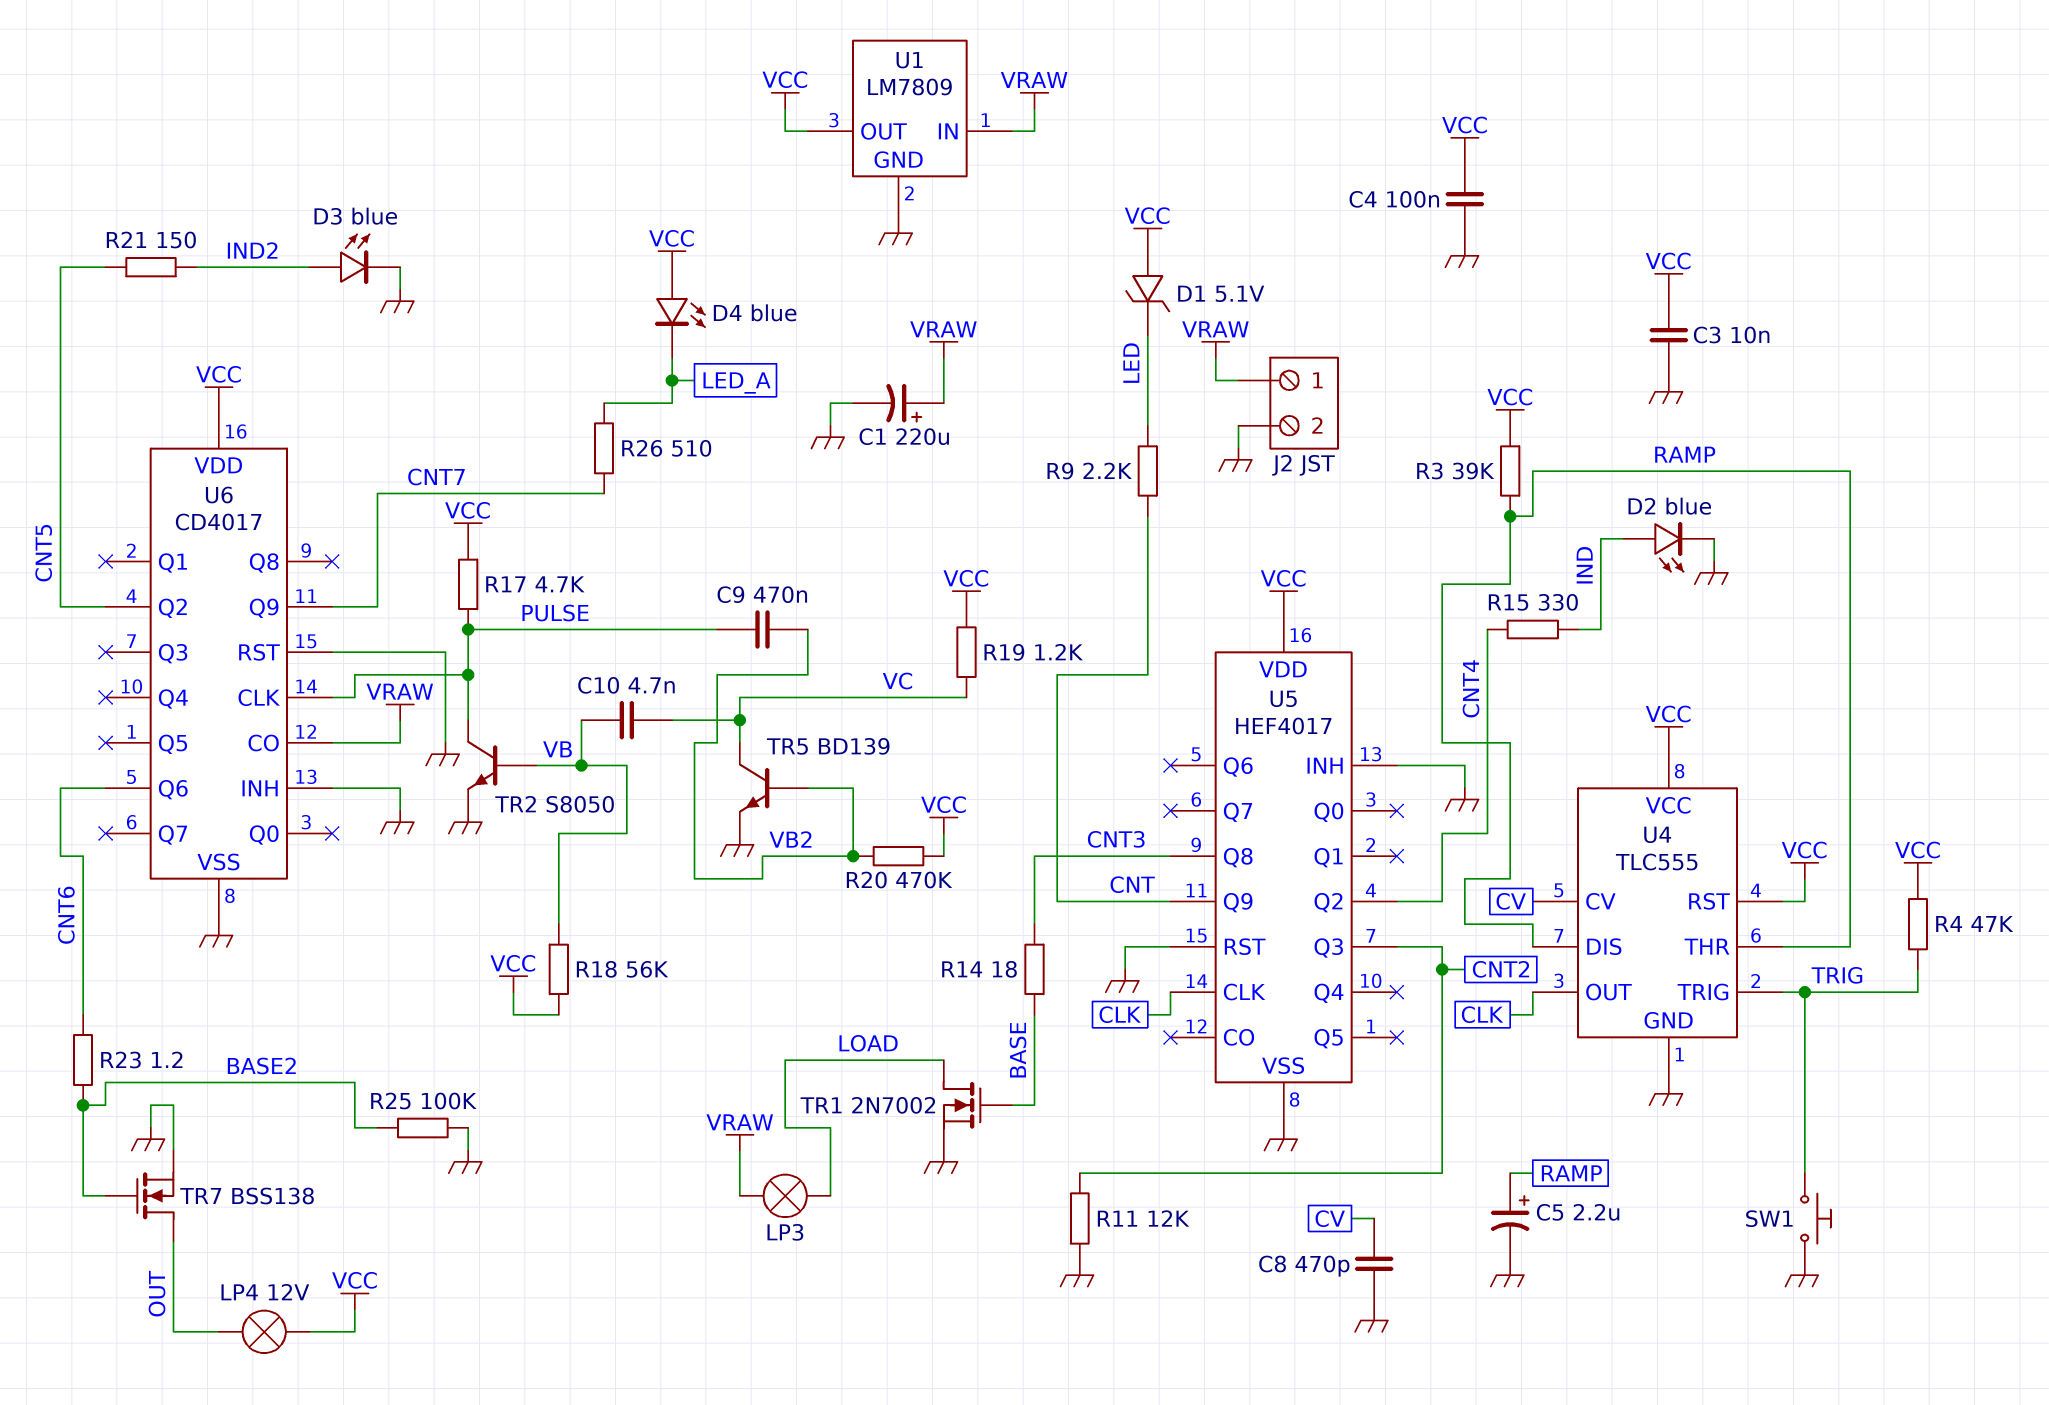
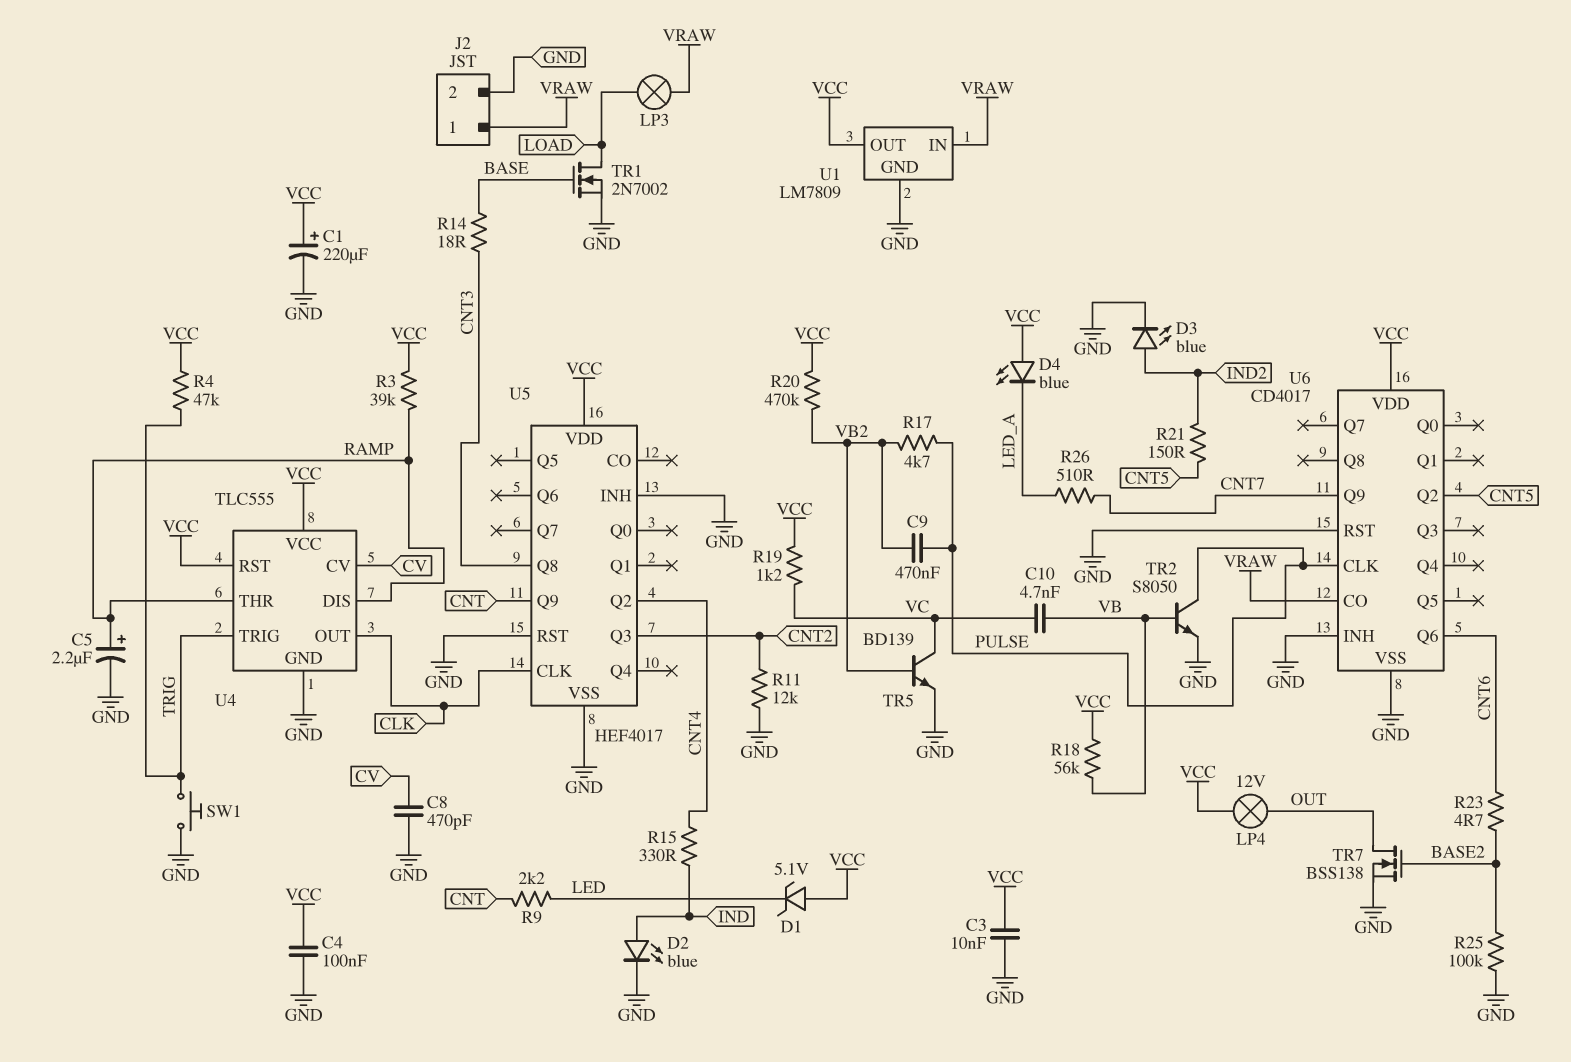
C1: 220uF (plus VRAW, minus GND) -> 220uF (plus VCC, minus GND)
R17: 4.7k (PULSE, VCC) -> 4.7k (PULSE, VB2)
R23: 1.2 (BASE2, CNT6) -> 4.7 (BASE2, CNT6)

